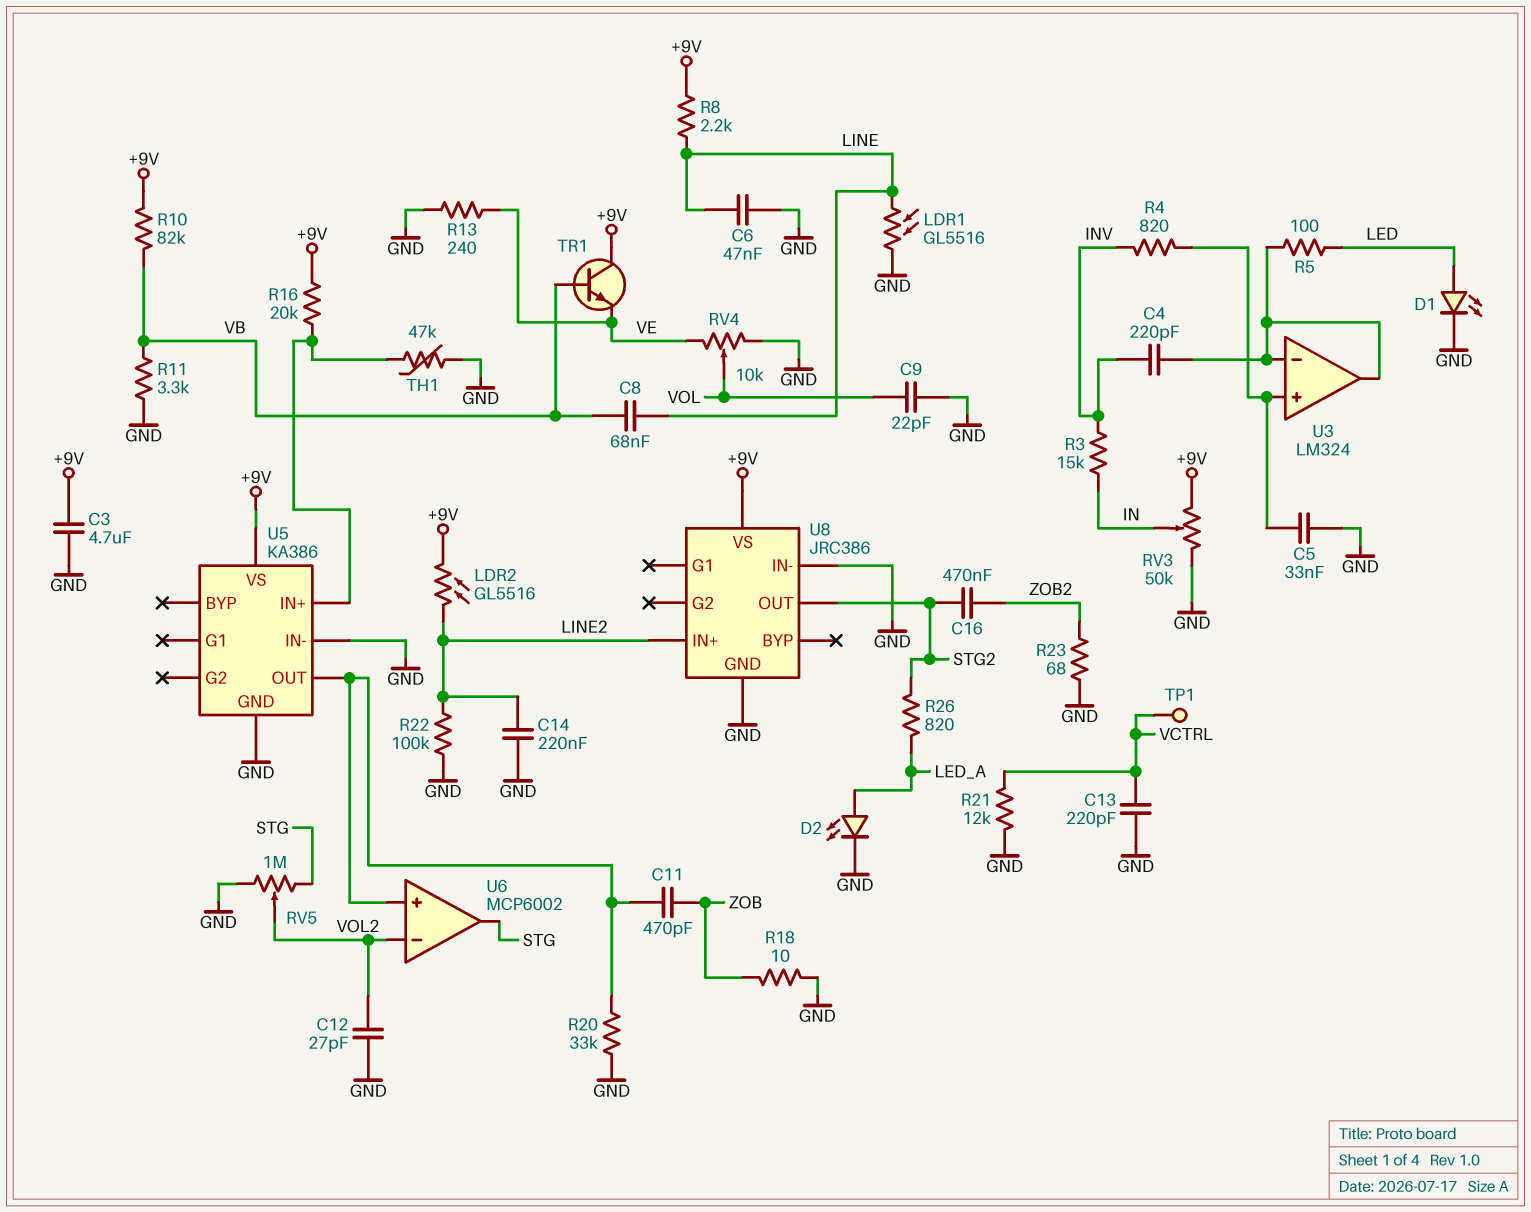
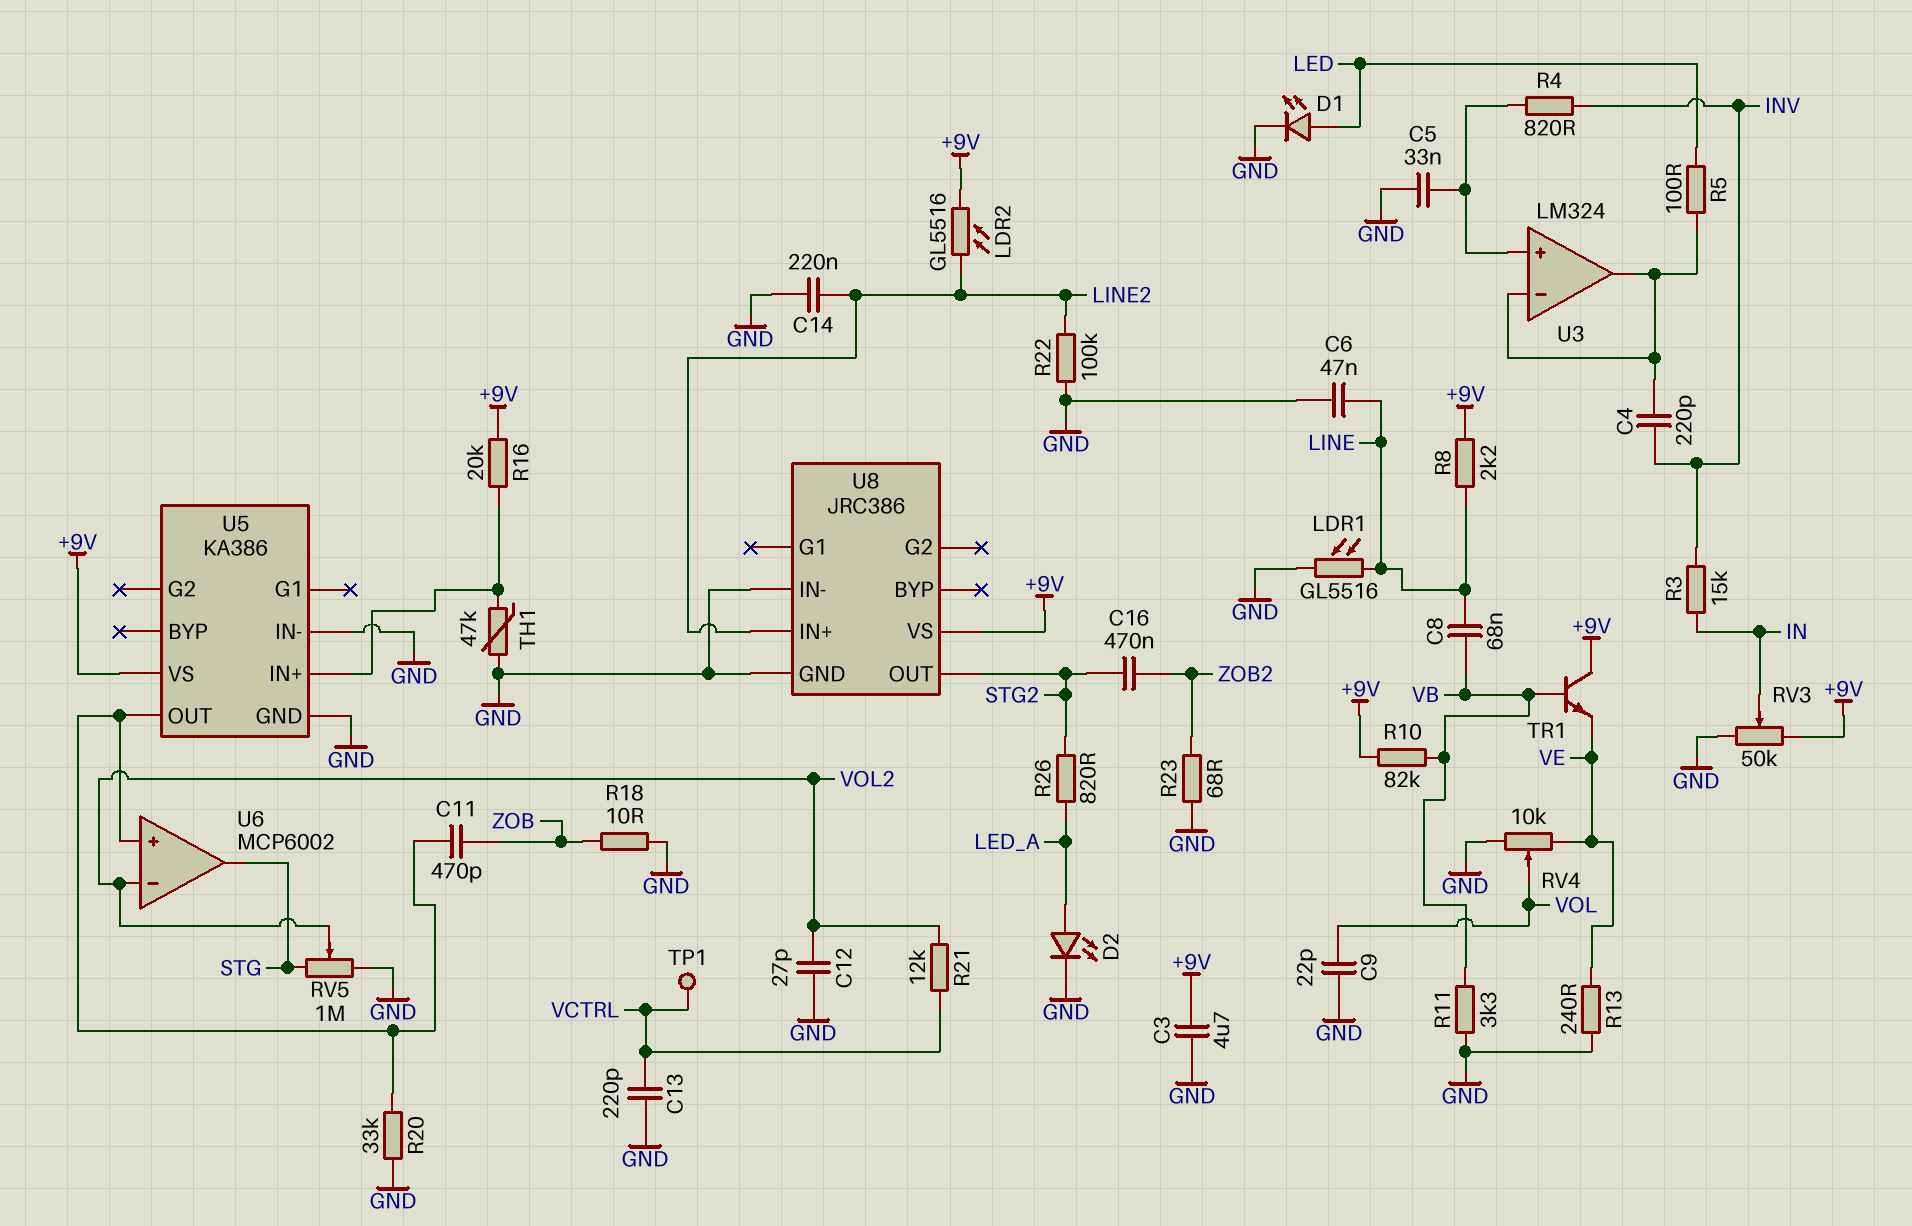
R21: 12k (GND, VCTRL) -> 12k (VCTRL, VOL2)

